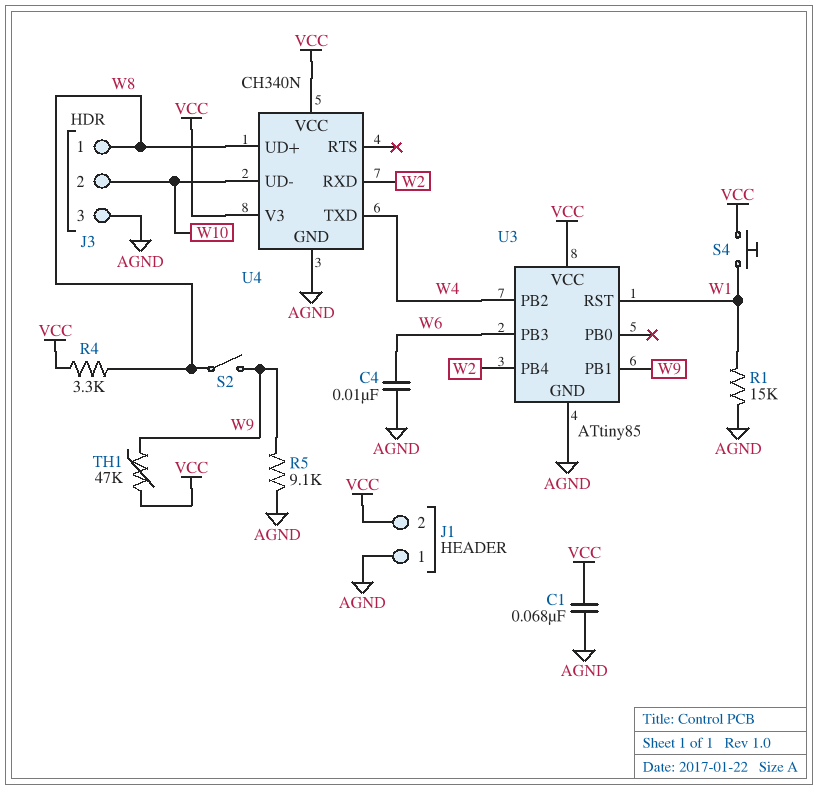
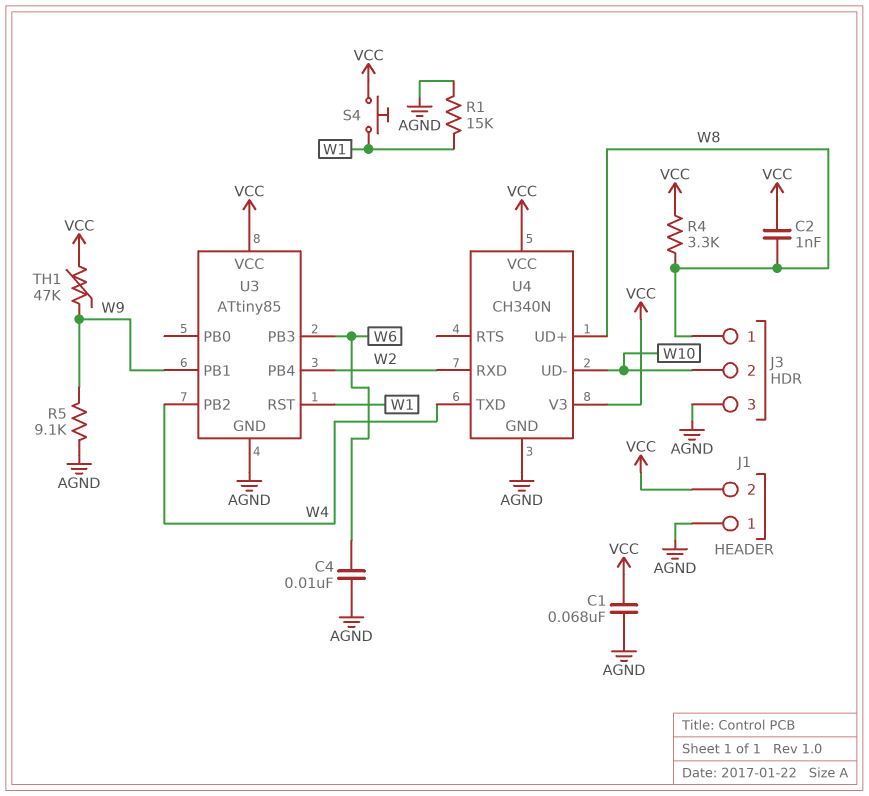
C2: none -> 1nF (VCC, W8)
S2: switch (W8, W9) -> none

